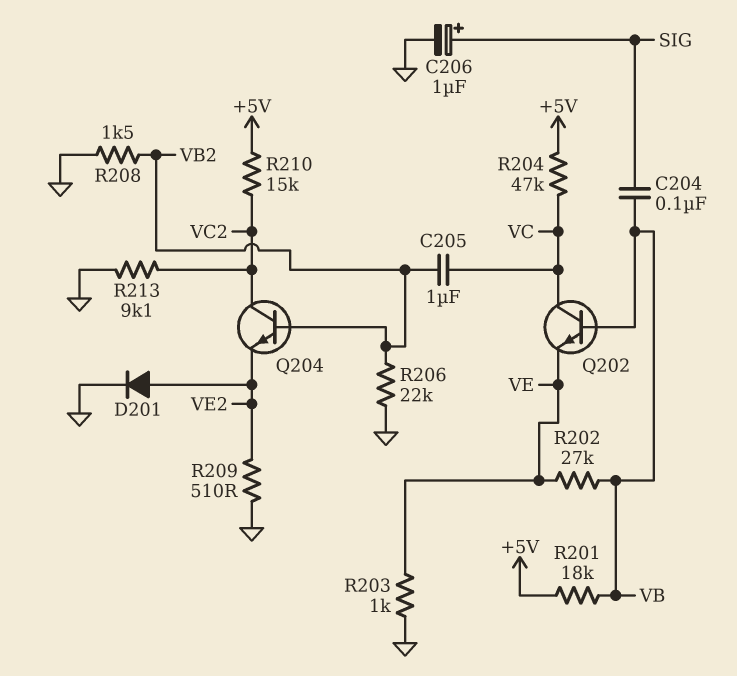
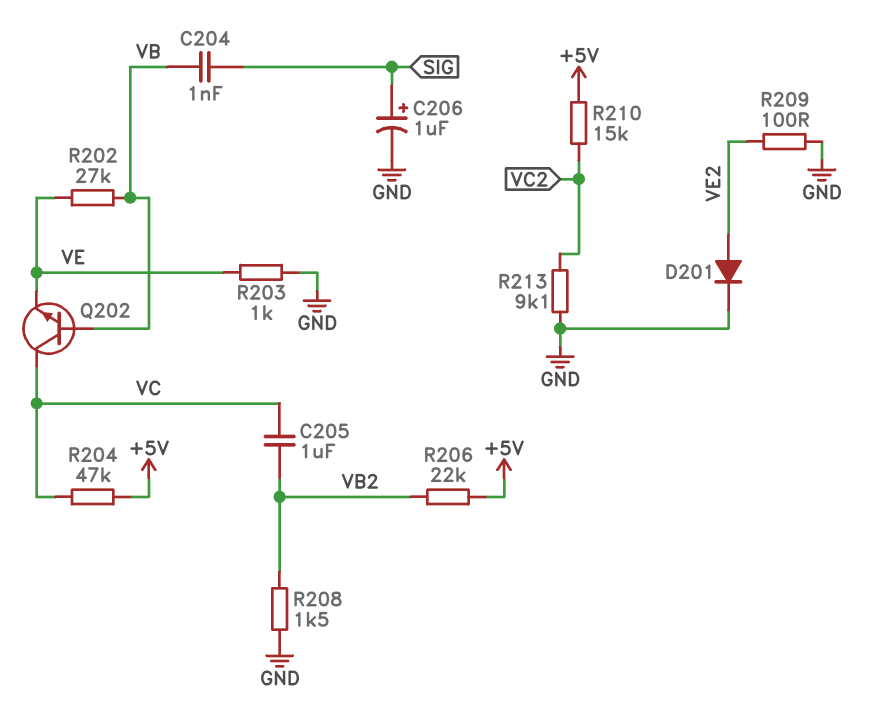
C204: 100nF (SIG, VB) -> 1nF (SIG, VB)
Q204: NPN (B VB2, C VC2, E VE2) -> none
R201: 18k (+5V, VB) -> none
R206: 22k (GND, VB2) -> 22k (+5V, VB2)
R209: 510 (GND, VE2) -> 100 (GND, VE2)

